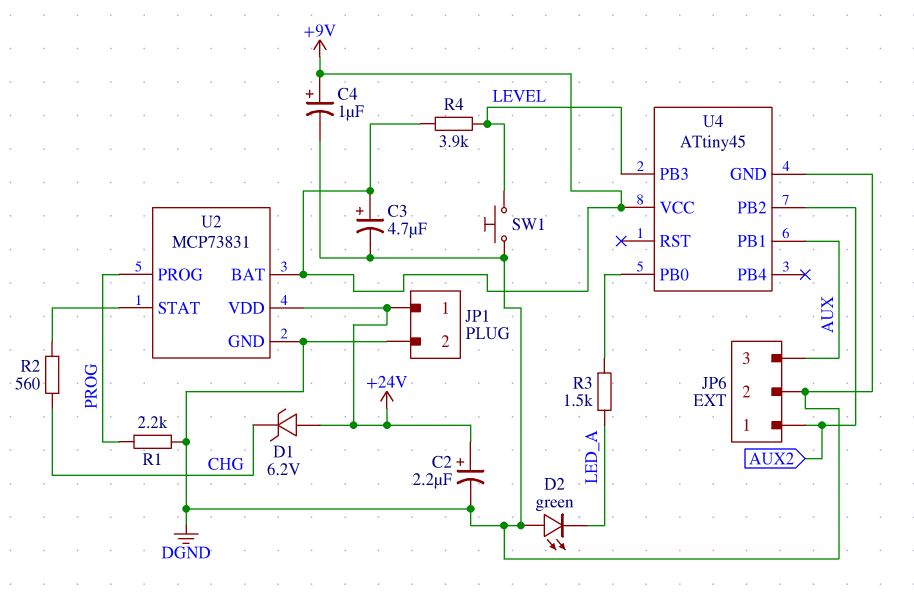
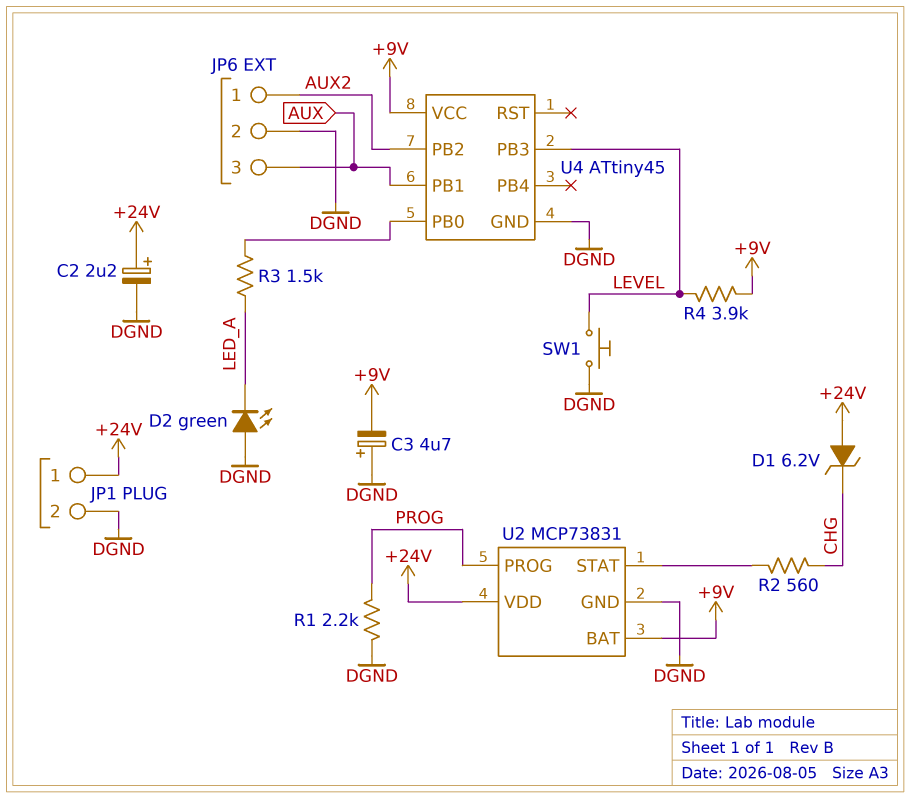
C3: 4.7uF (plus +9V, minus DGND) -> 4.7uF (plus DGND, minus +9V)
C4: 1uF (plus +9V, minus DGND) -> none

